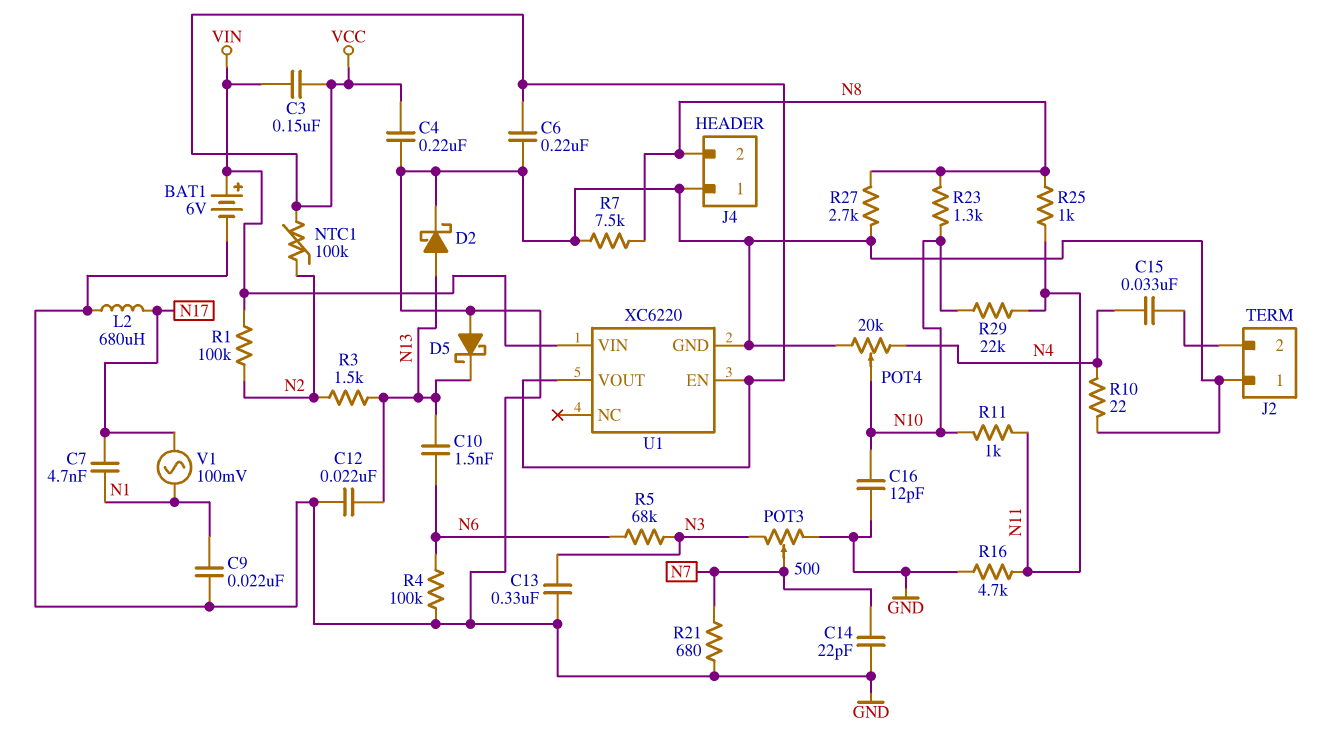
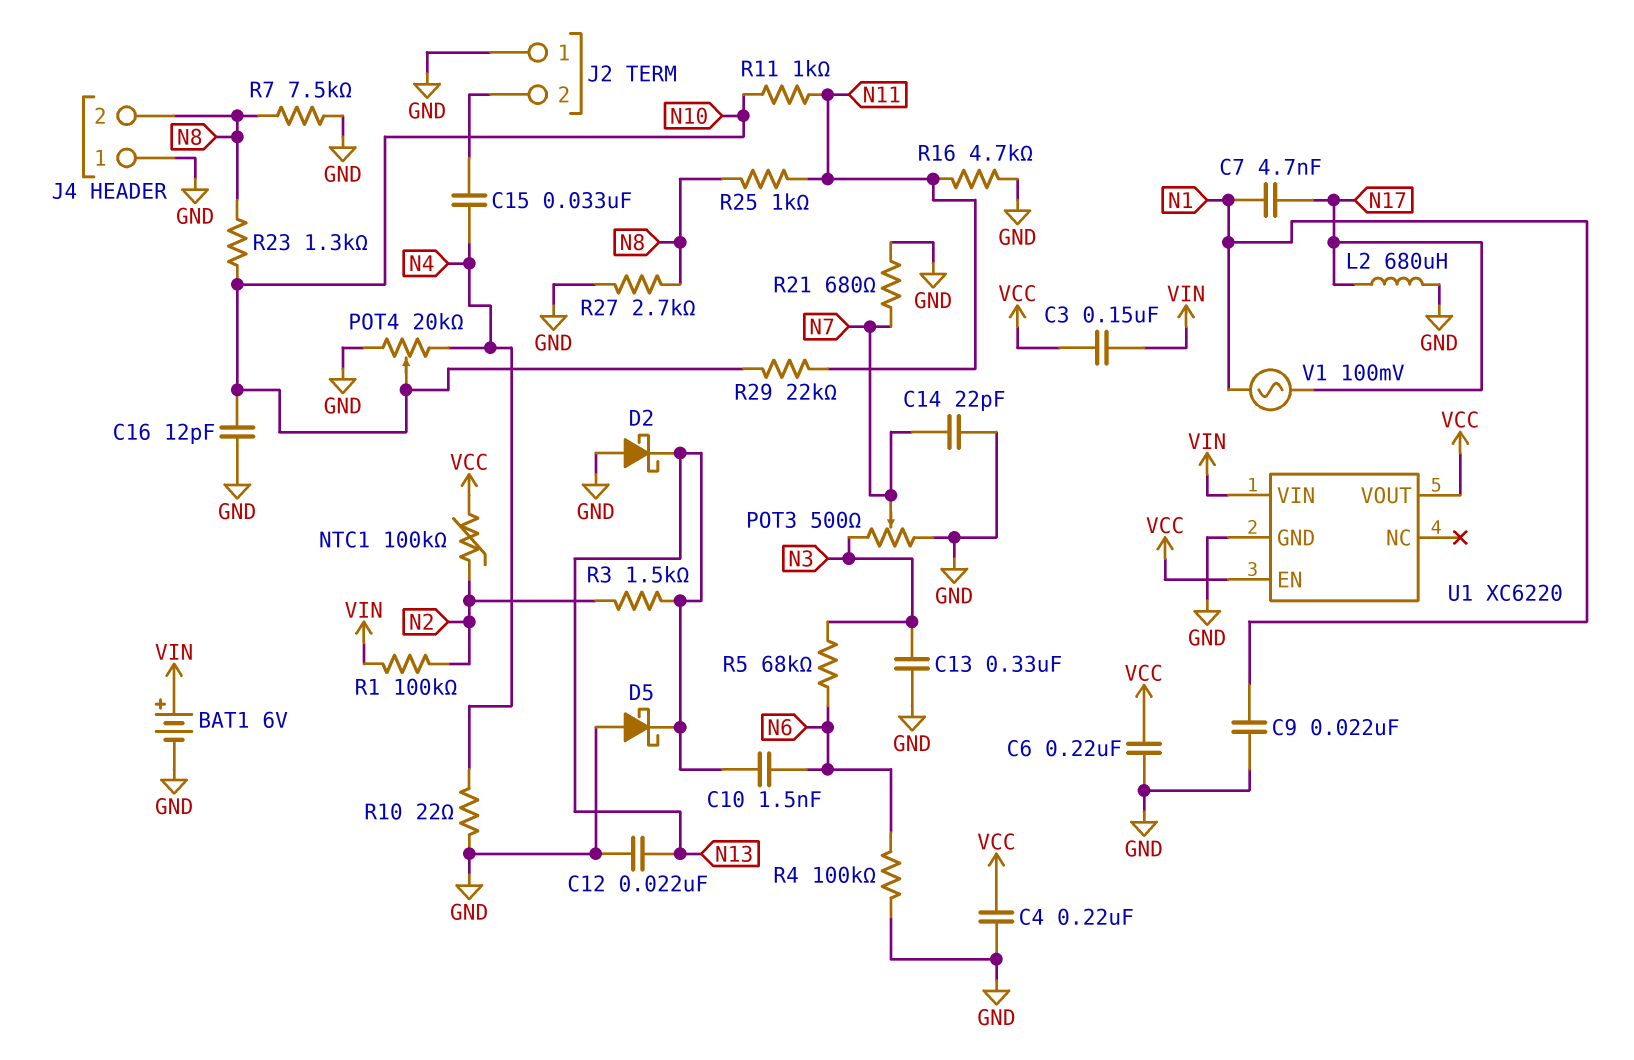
D2: schottky (A N13, K GND) -> schottky (A GND, K N13)

